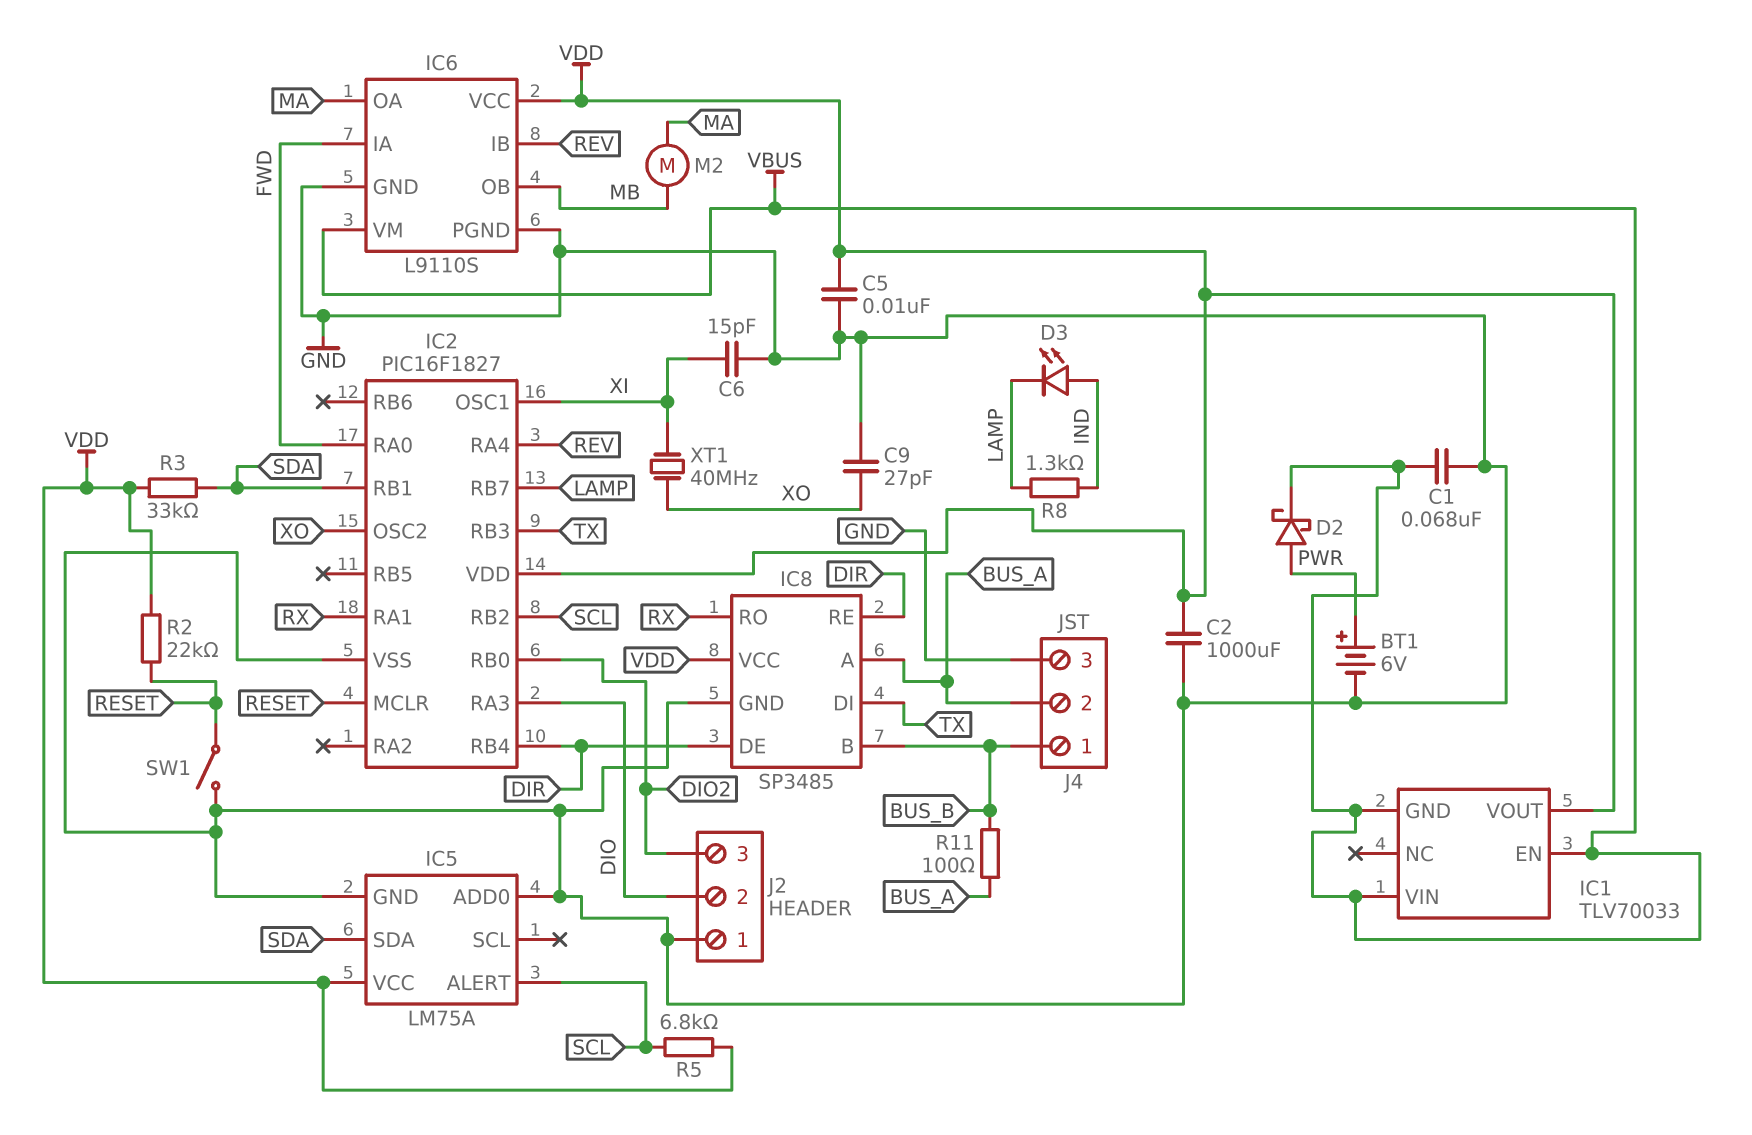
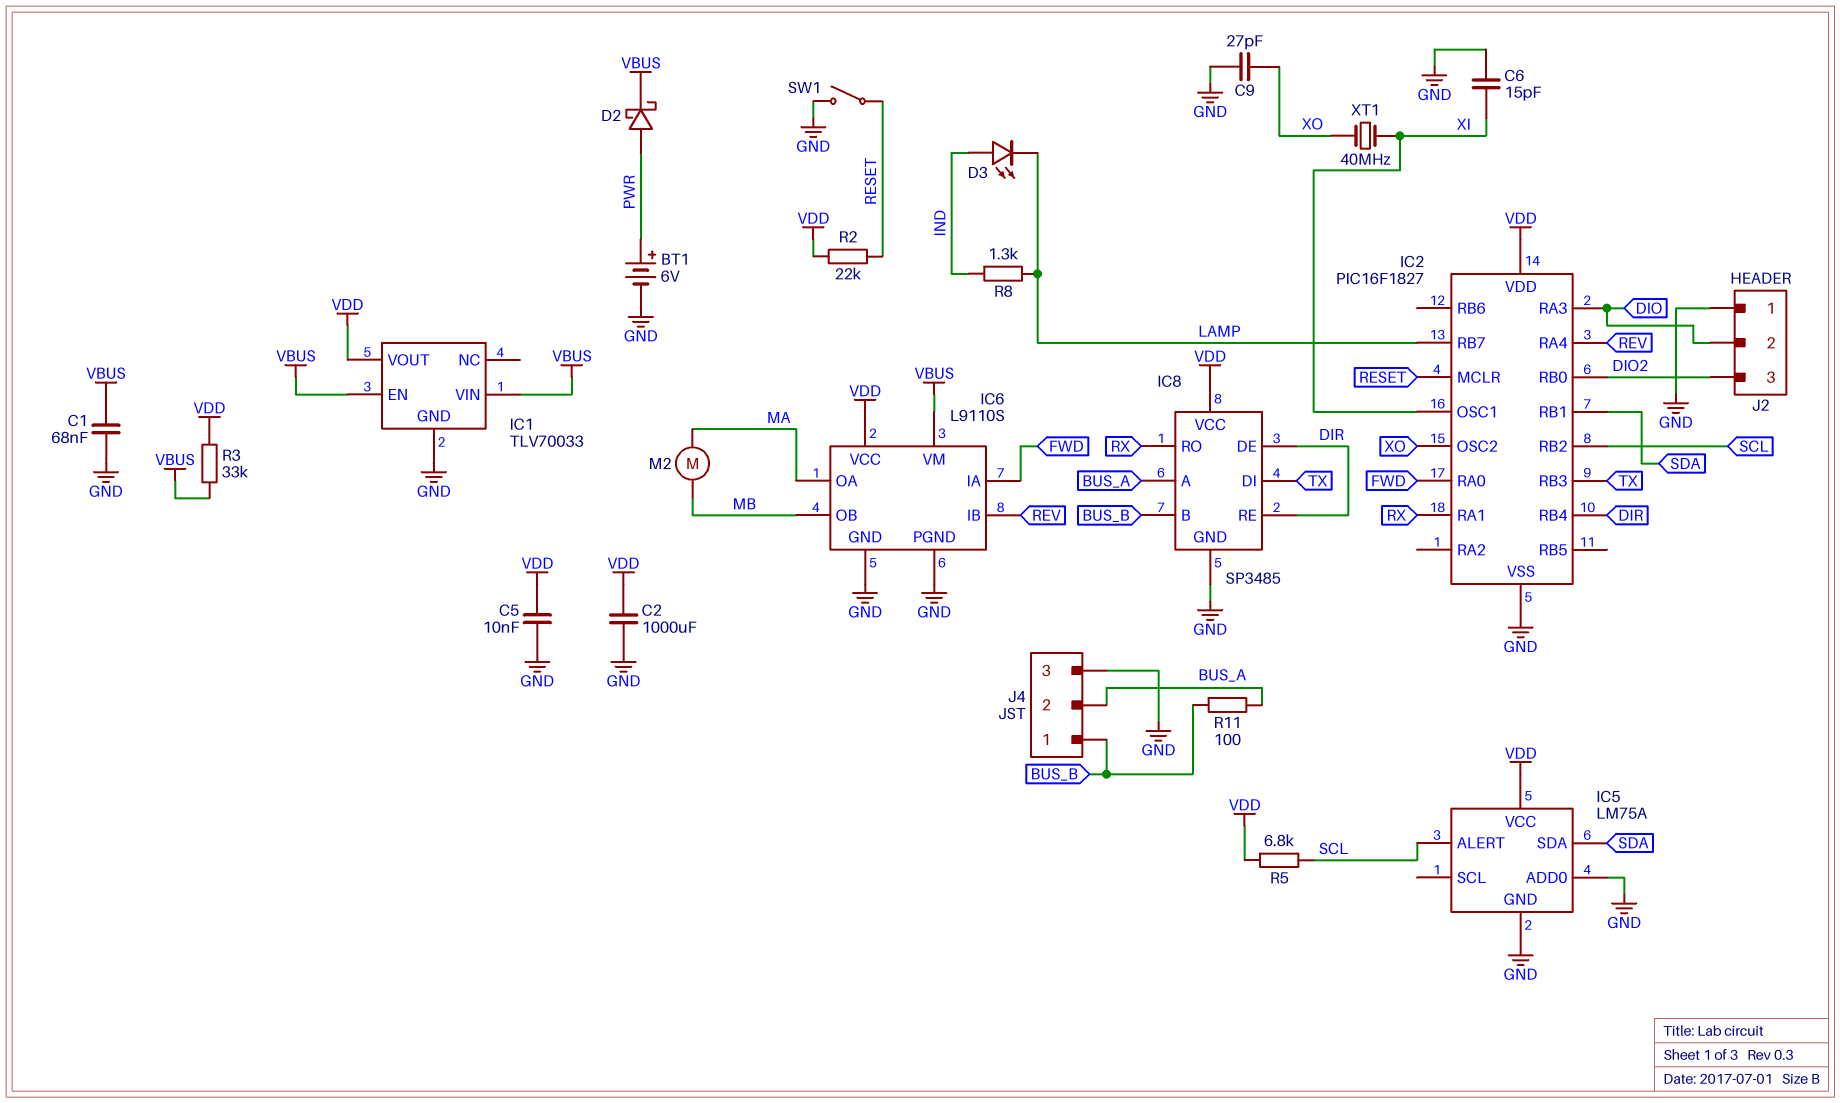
IC1 pin GND: VBUS -> GND
R3: 33k (SDA, VDD) -> 33k (VBUS, VDD)

